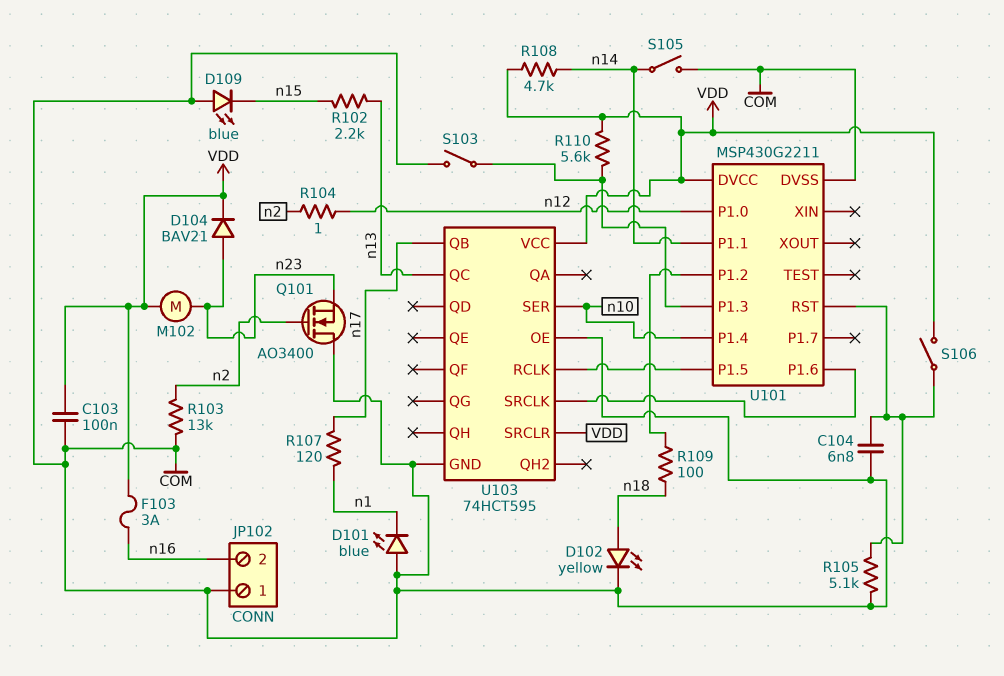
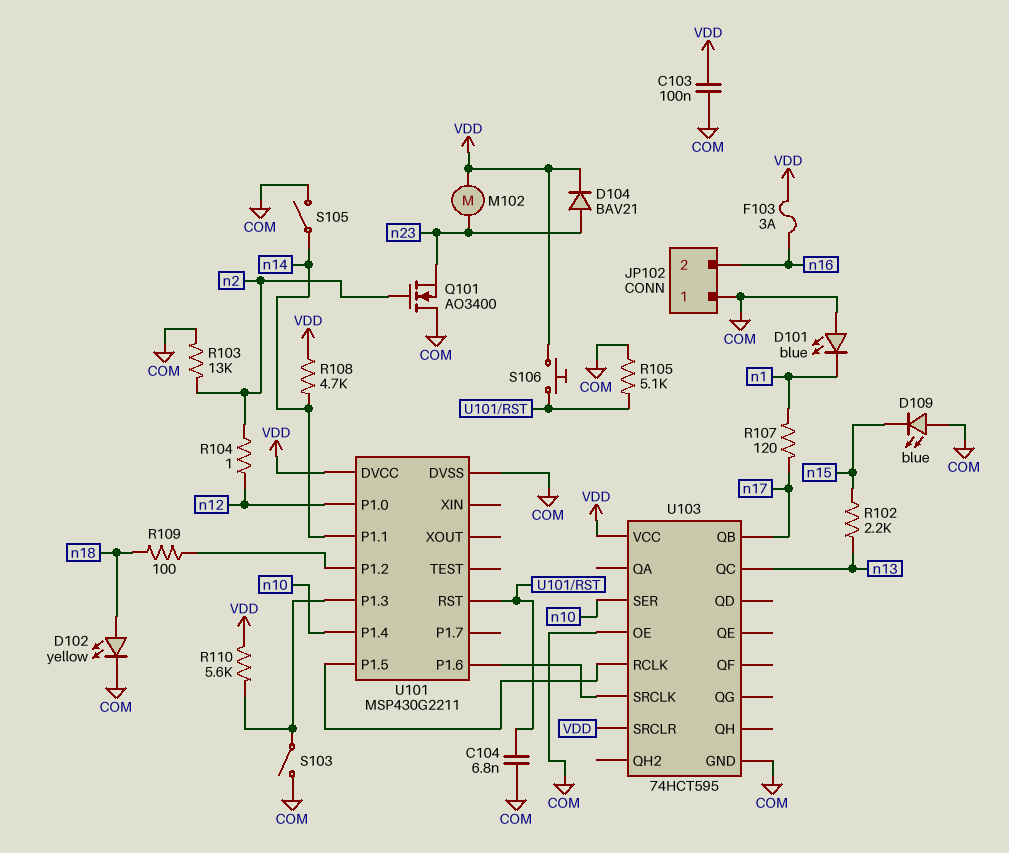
S106: switch (U101/RST, VDD) -> button (U101/RST, VDD)

